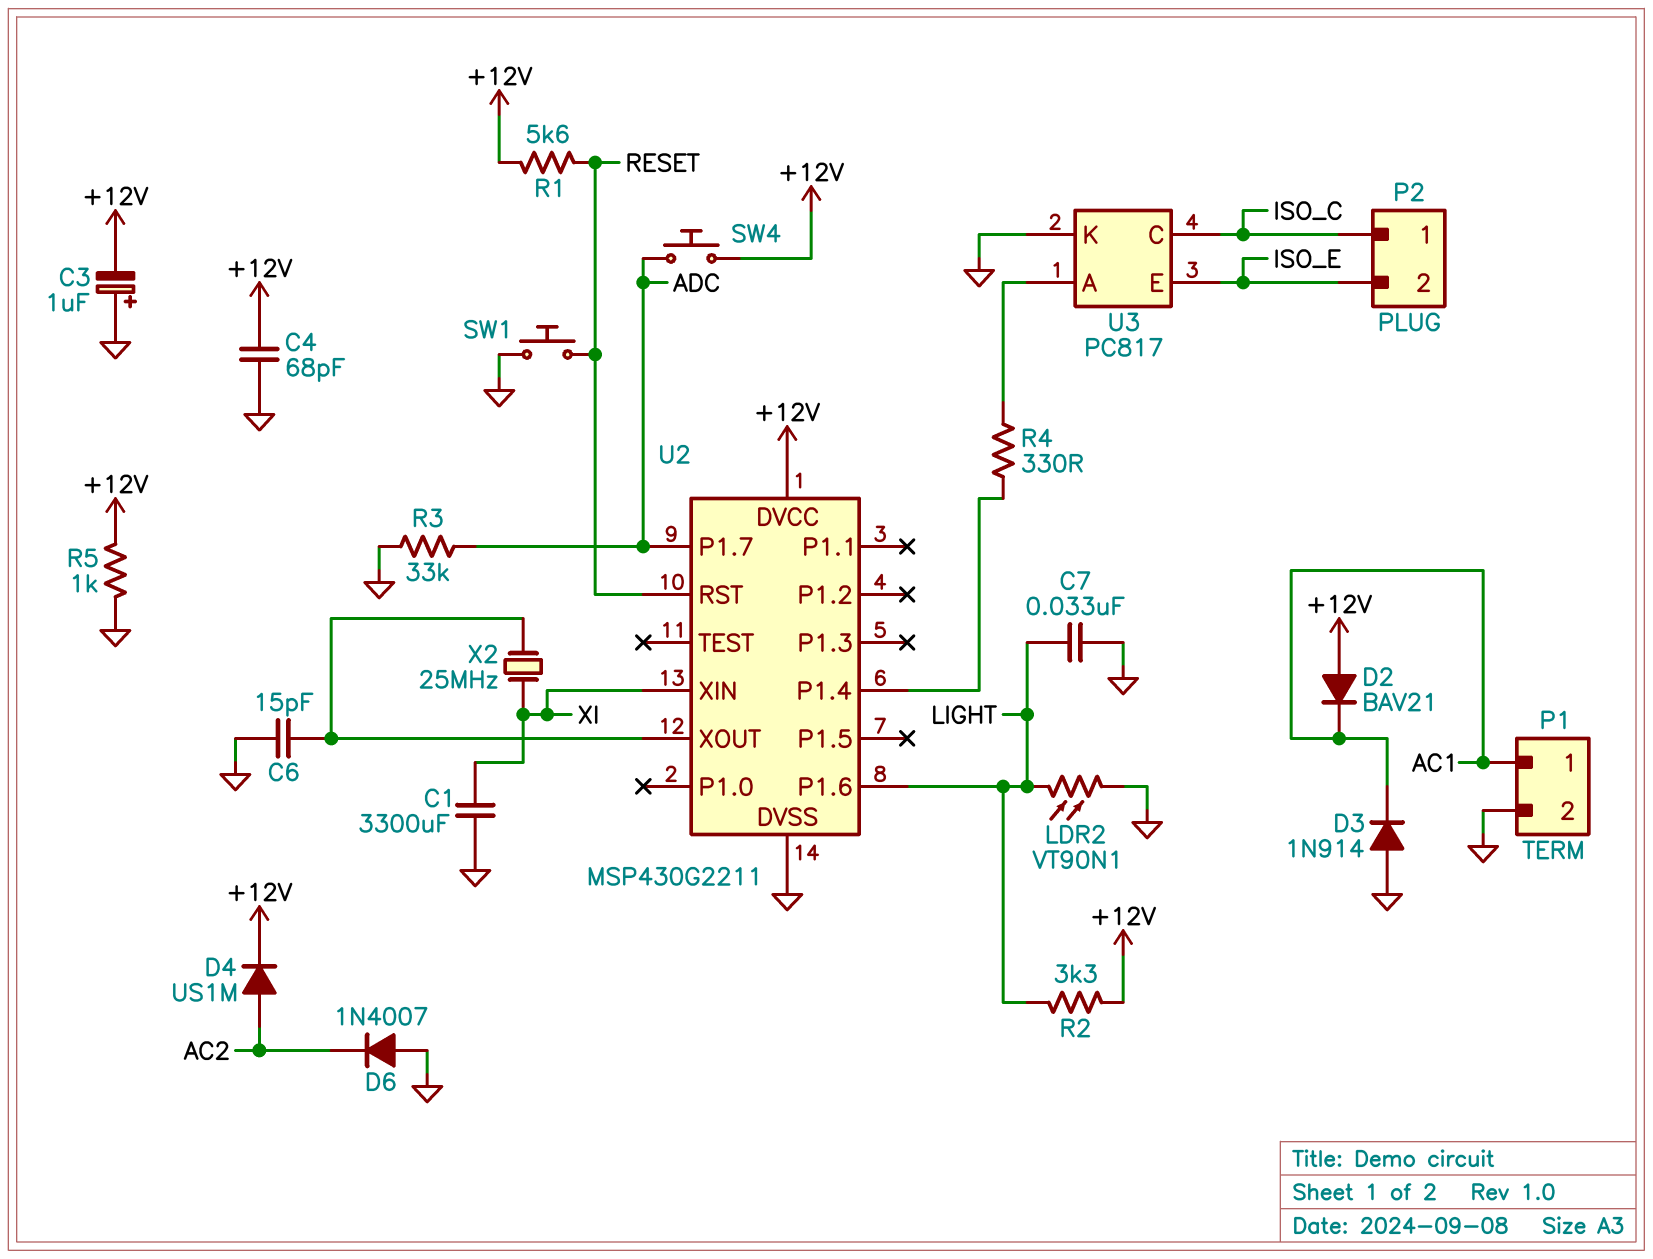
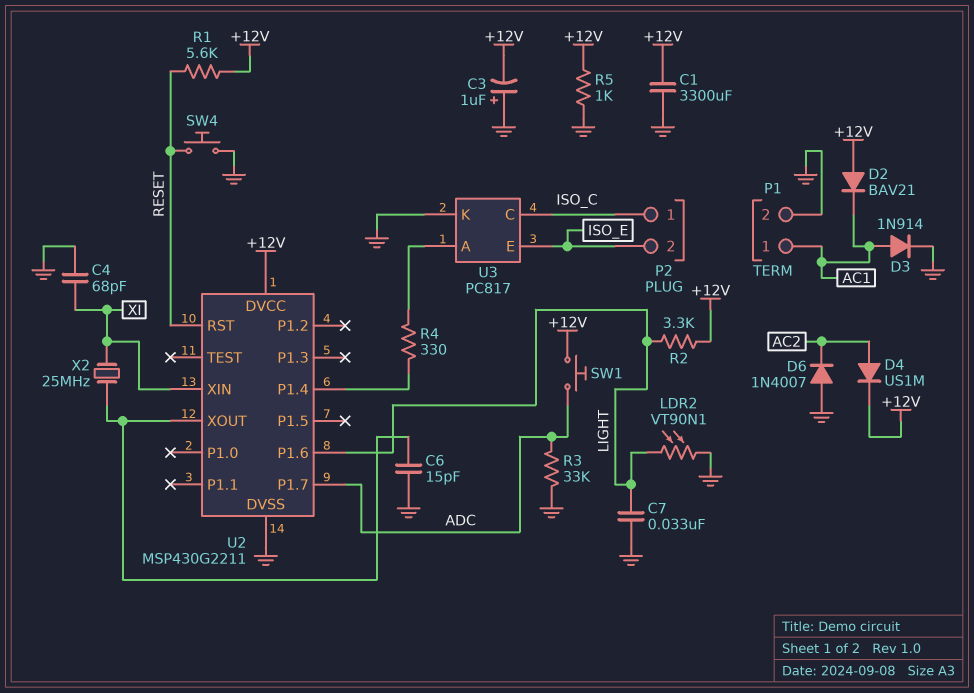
C1: 3300uF (GND, XI) -> 3300uF (+12V, GND)
C4: 68pF (+12V, GND) -> 68pF (GND, XI)
D3: diode 1N914 (A GND, K AC1) -> diode 1N914 (A AC1, K GND)
SW1: button (GND, RESET) -> button (+12V, ADC)
SW4: button (+12V, ADC) -> button (GND, RESET)

